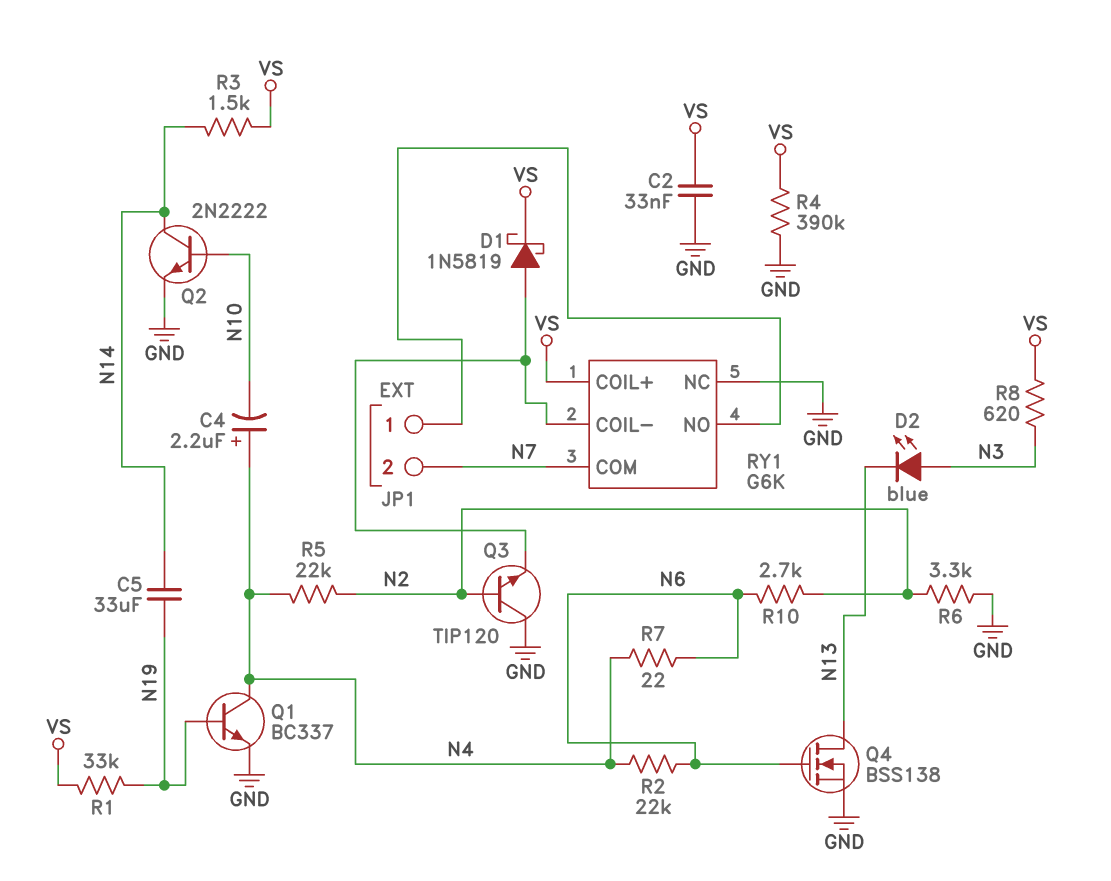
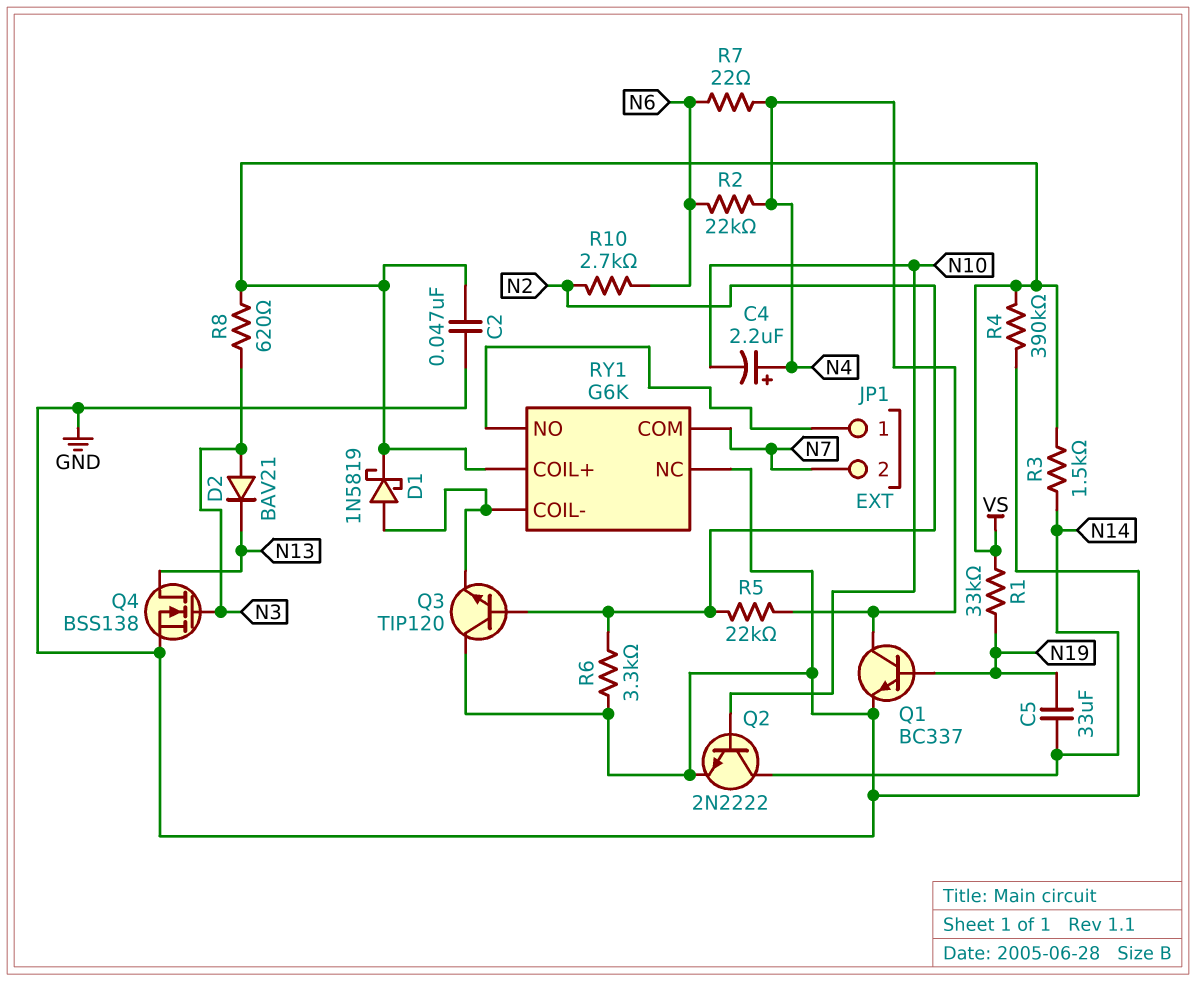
C2: 33nF (GND, VS) -> 47nF (GND, VS)
D2: LED blue (A N3, K N13) -> diode BAV21 (A N3, K N13)
Q4: NMOS BSS138 (G N6, D N13, S GND) -> NMOS BSS138 (G N3, D N13, S GND)

